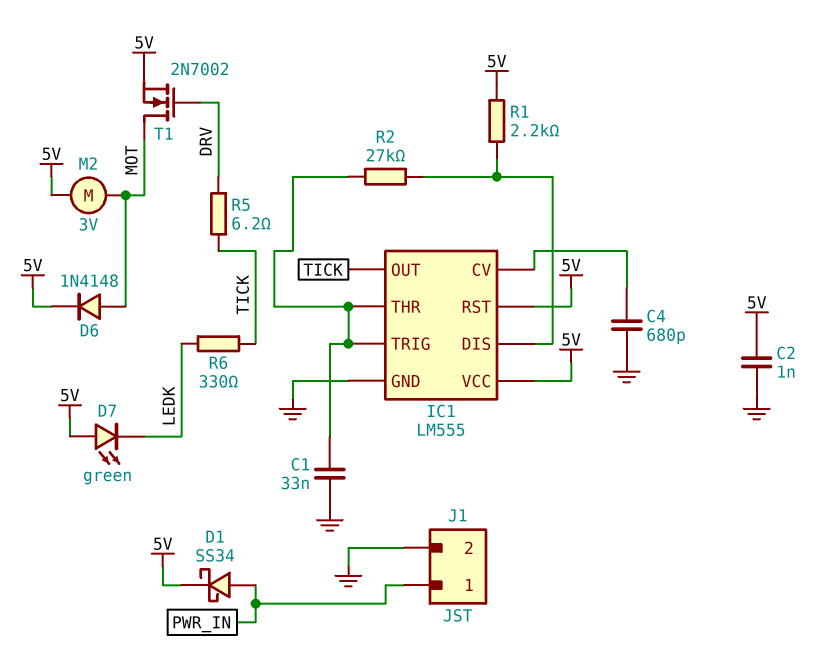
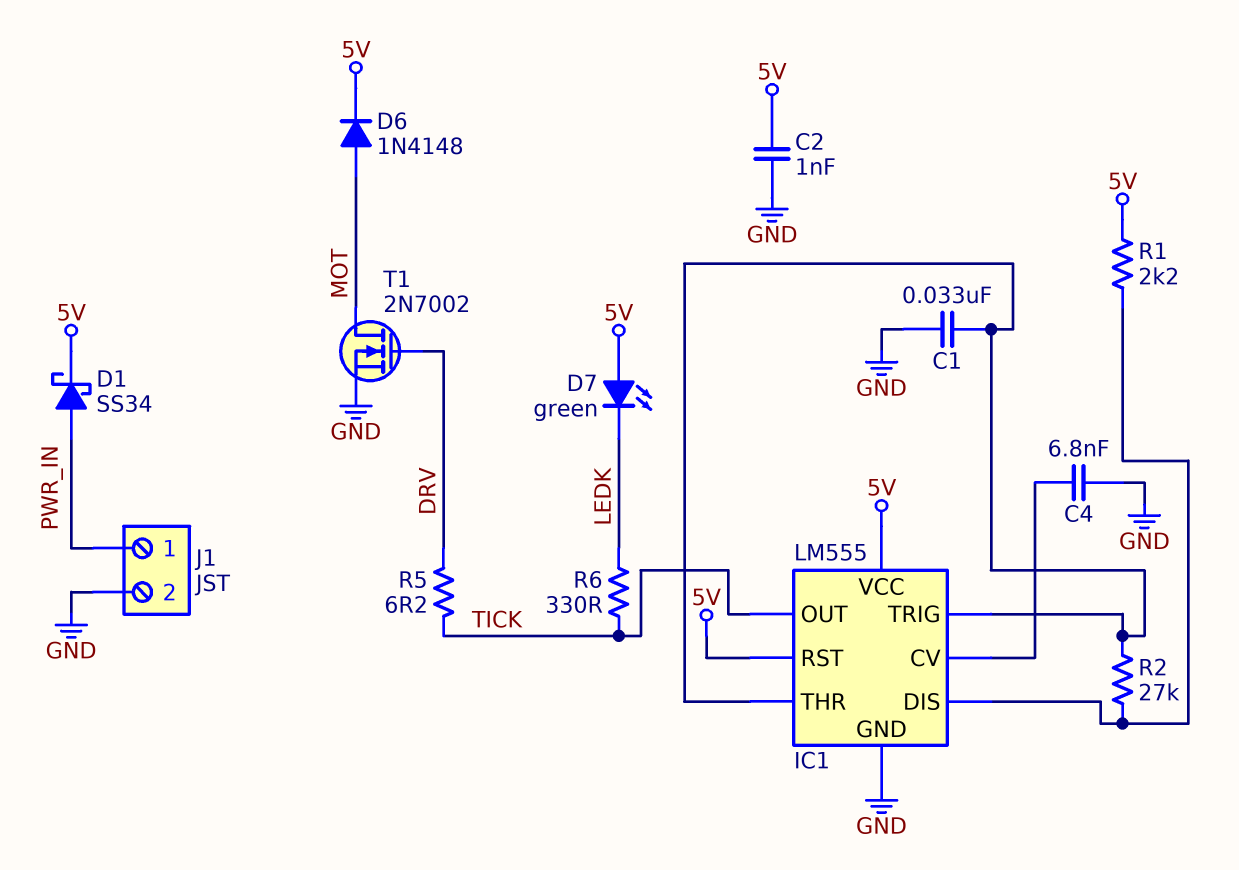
C4: 680pF (GND, IC1/CV) -> 6.8nF (GND, IC1/CV)
M2: motor 3V (5V, MOT) -> none
T1: NMOS 2N7002 (G DRV, D MOT, S 5V) -> NMOS 2N7002 (G DRV, D MOT, S GND)

